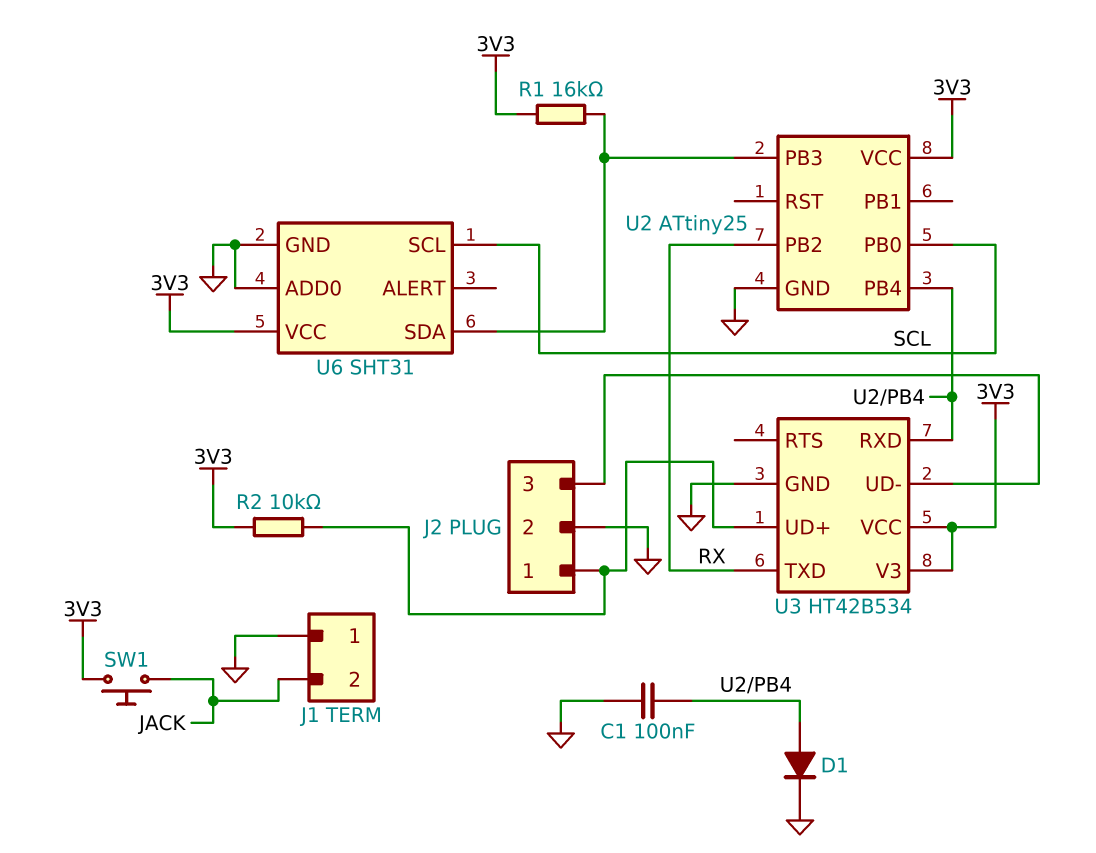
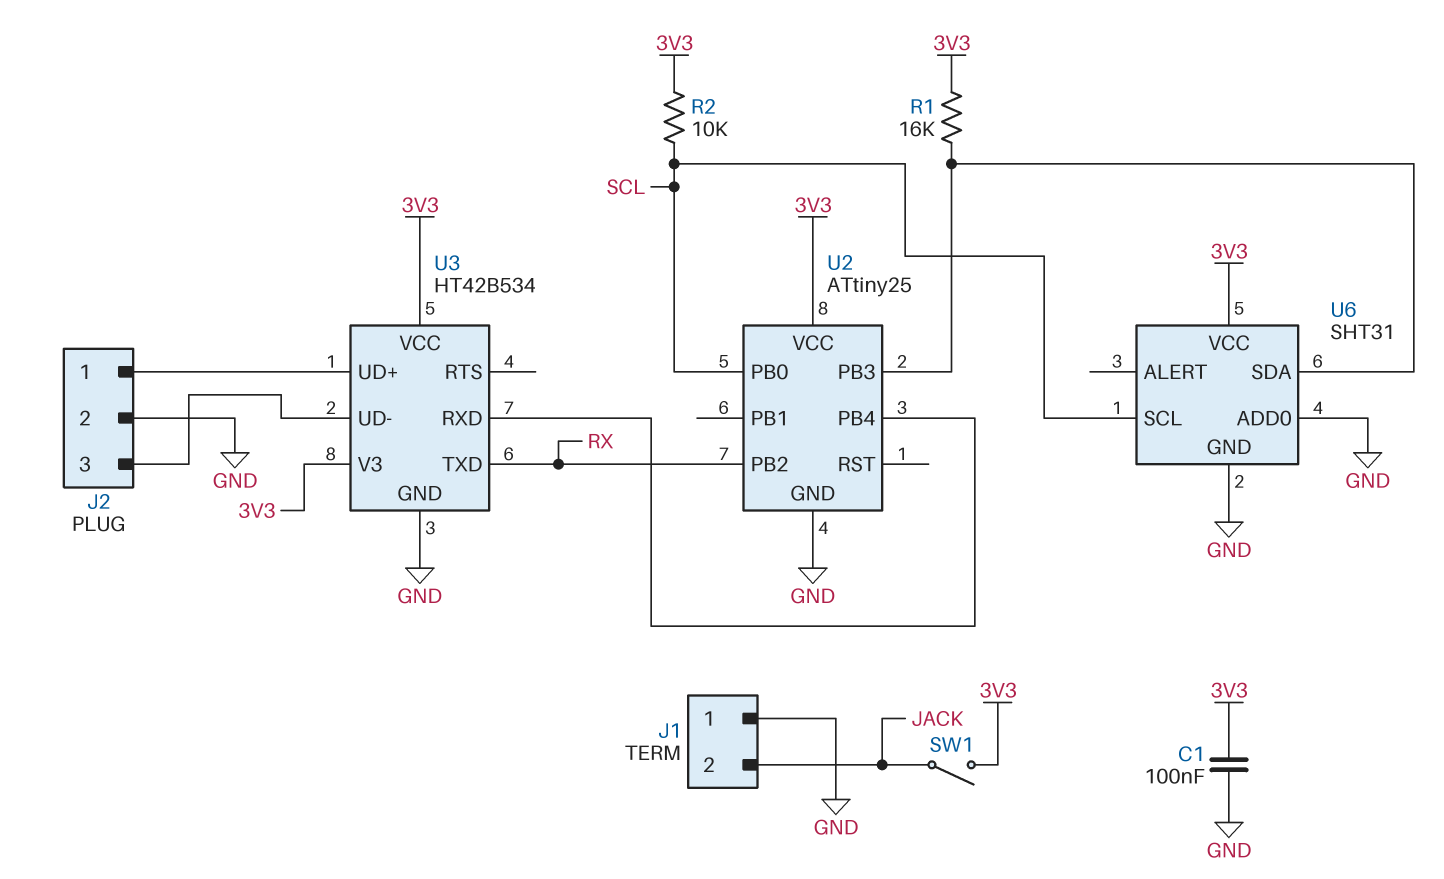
C1: 100nF (GND, U2/PB4) -> 100nF (3V3, GND)
D1: diode (A U2/PB4, K GND) -> none
R2: 10k (3V3, J2/1) -> 10k (3V3, SCL)
SW1: button (3V3, JACK) -> switch (3V3, JACK)

